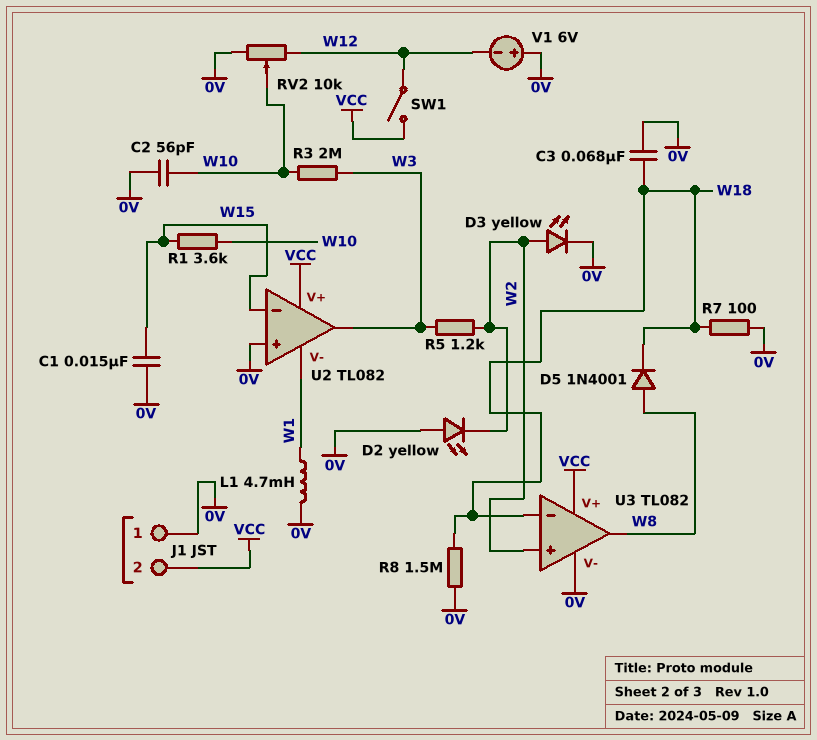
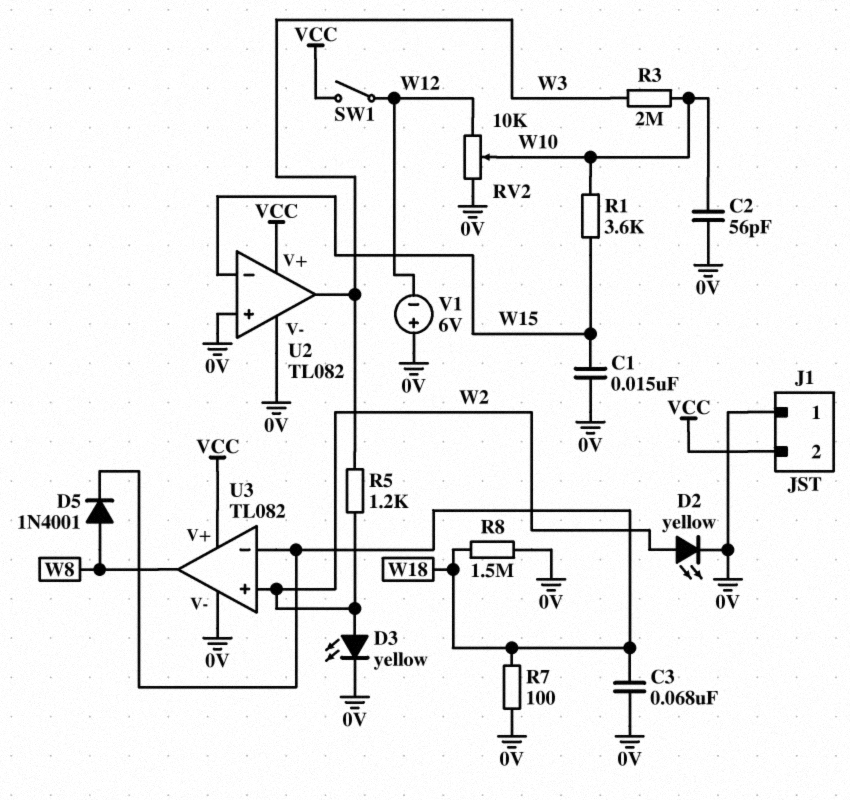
D2: LED yellow (A 0V, K W2) -> LED yellow (A W2, K 0V)
L1: 4.7mH (0V, W1) -> none
U2 pin V-: W1 -> 0V

